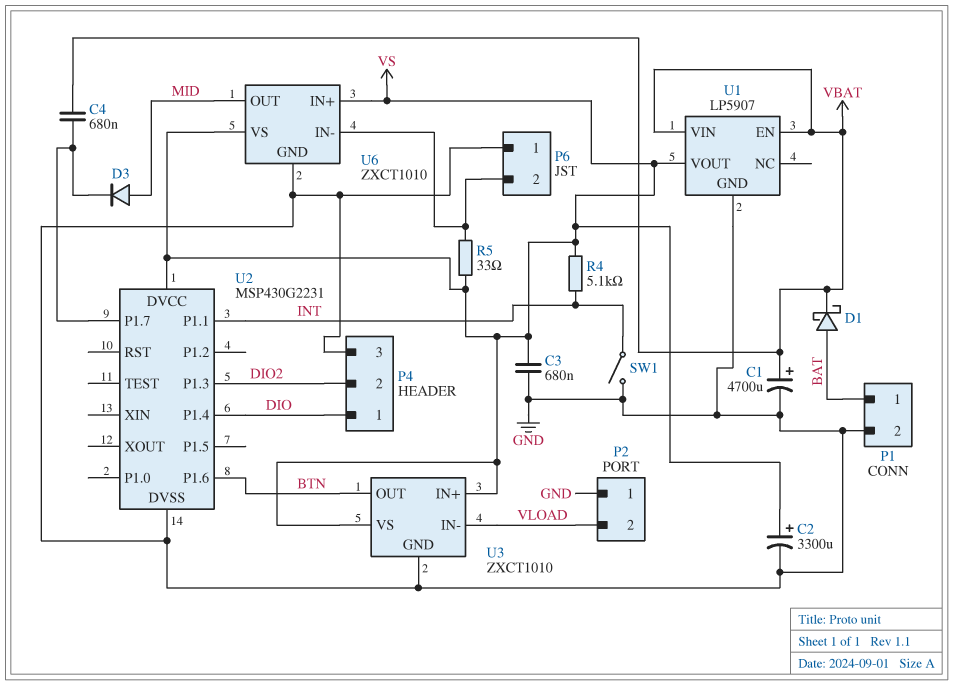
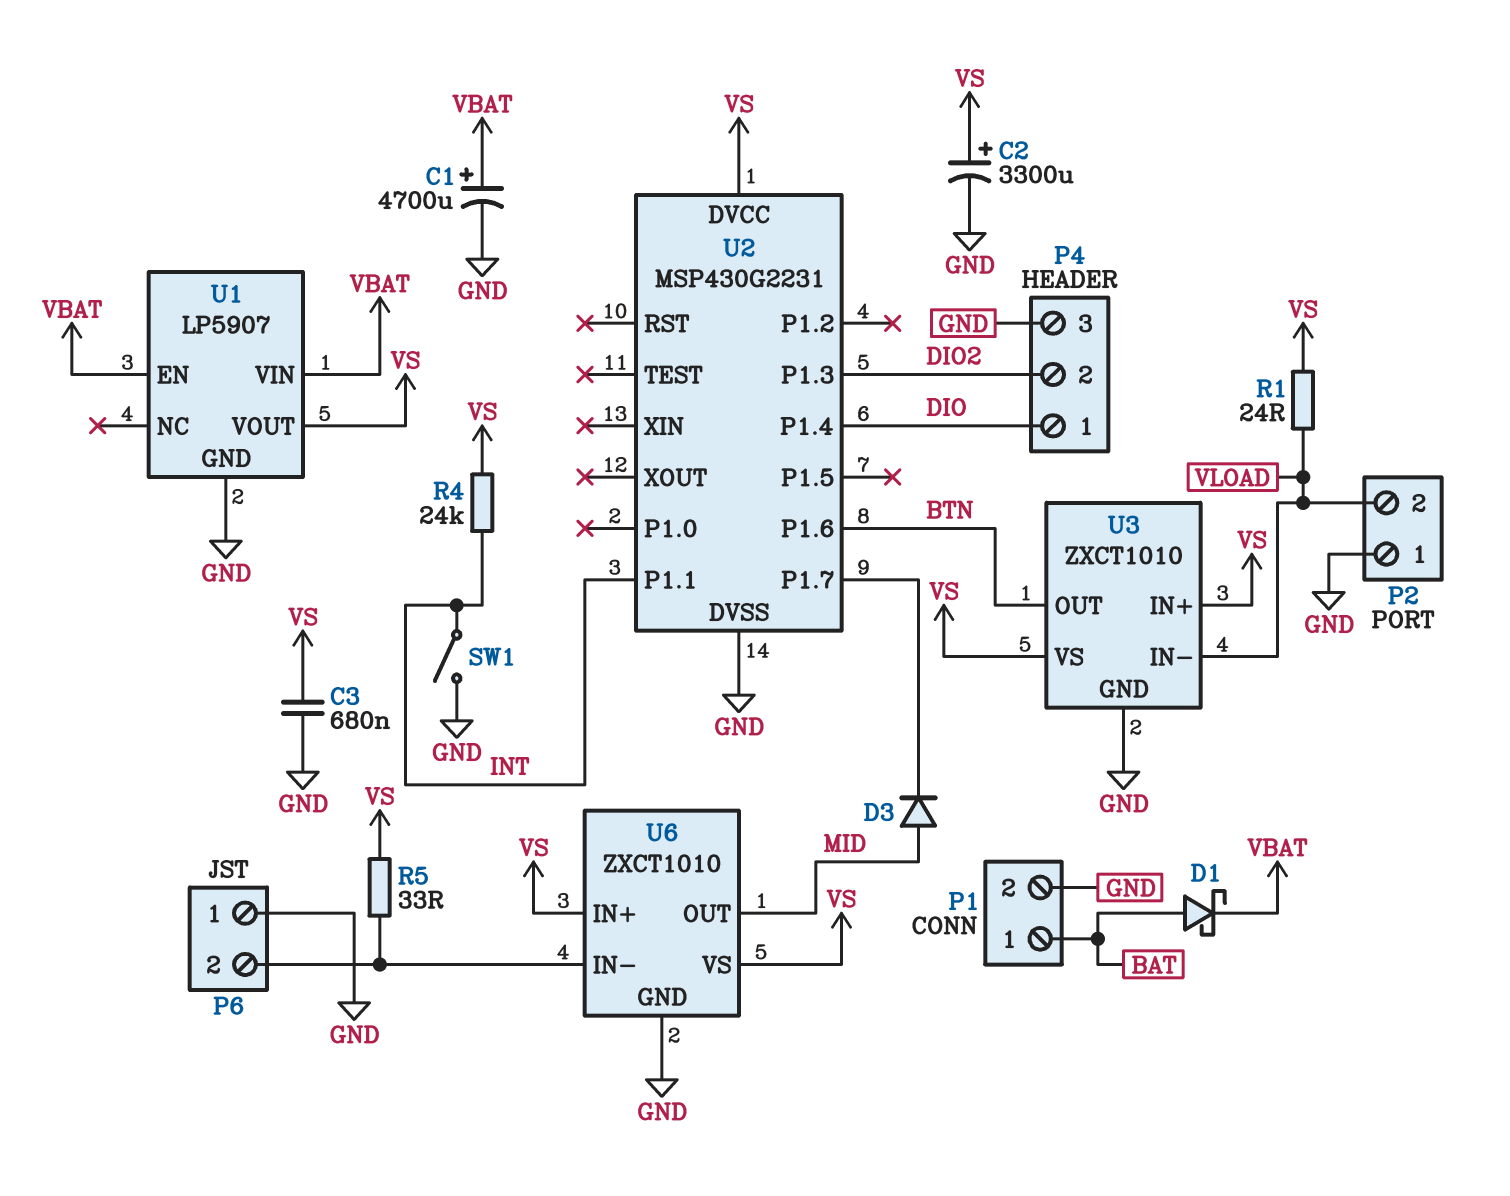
C4: 680nF (U2/P1.7, VBAT) -> none
R1: none -> 24 (VLOAD, VS)
R4: 5.1k (INT, VS) -> 24k (INT, VS)

